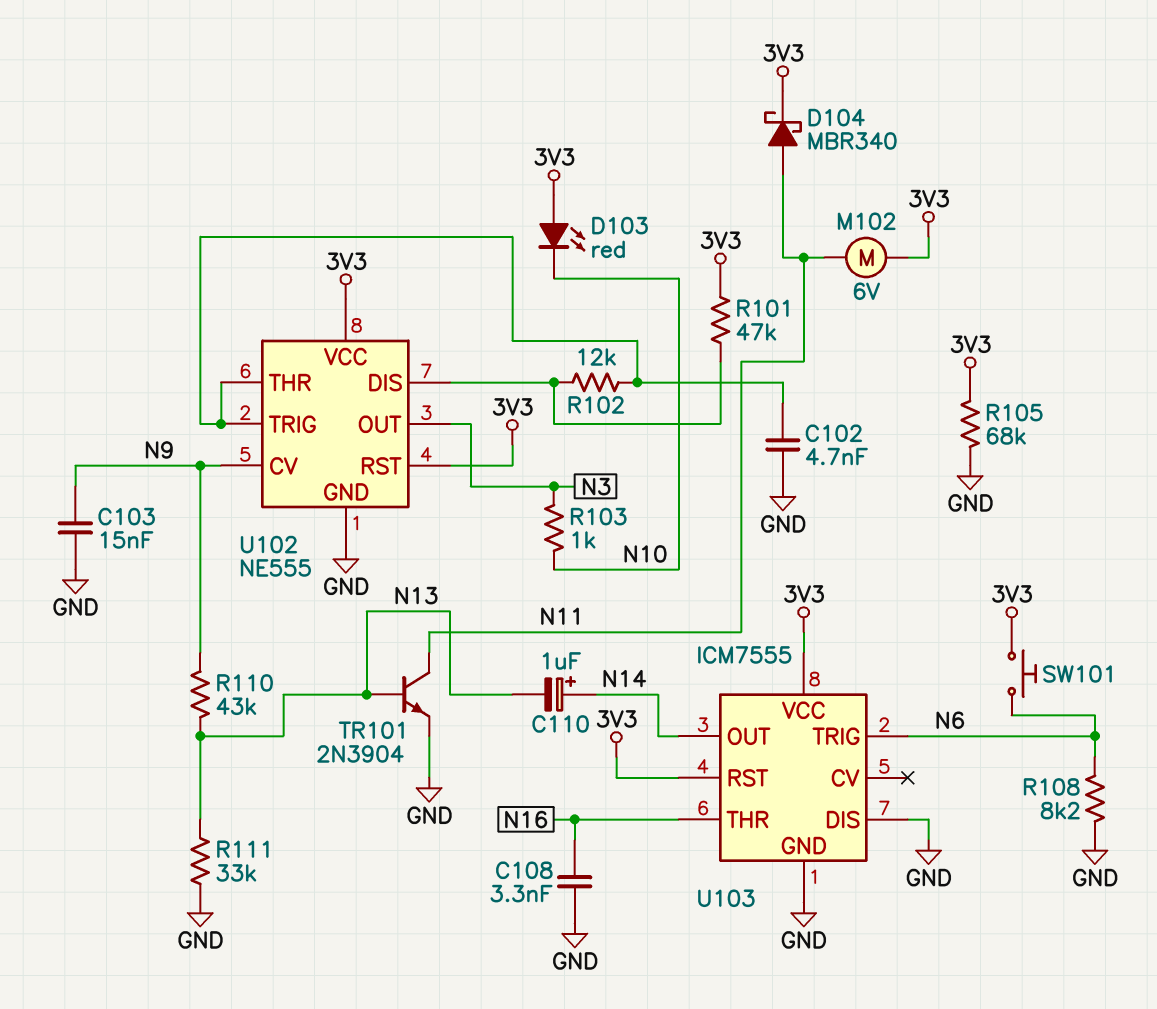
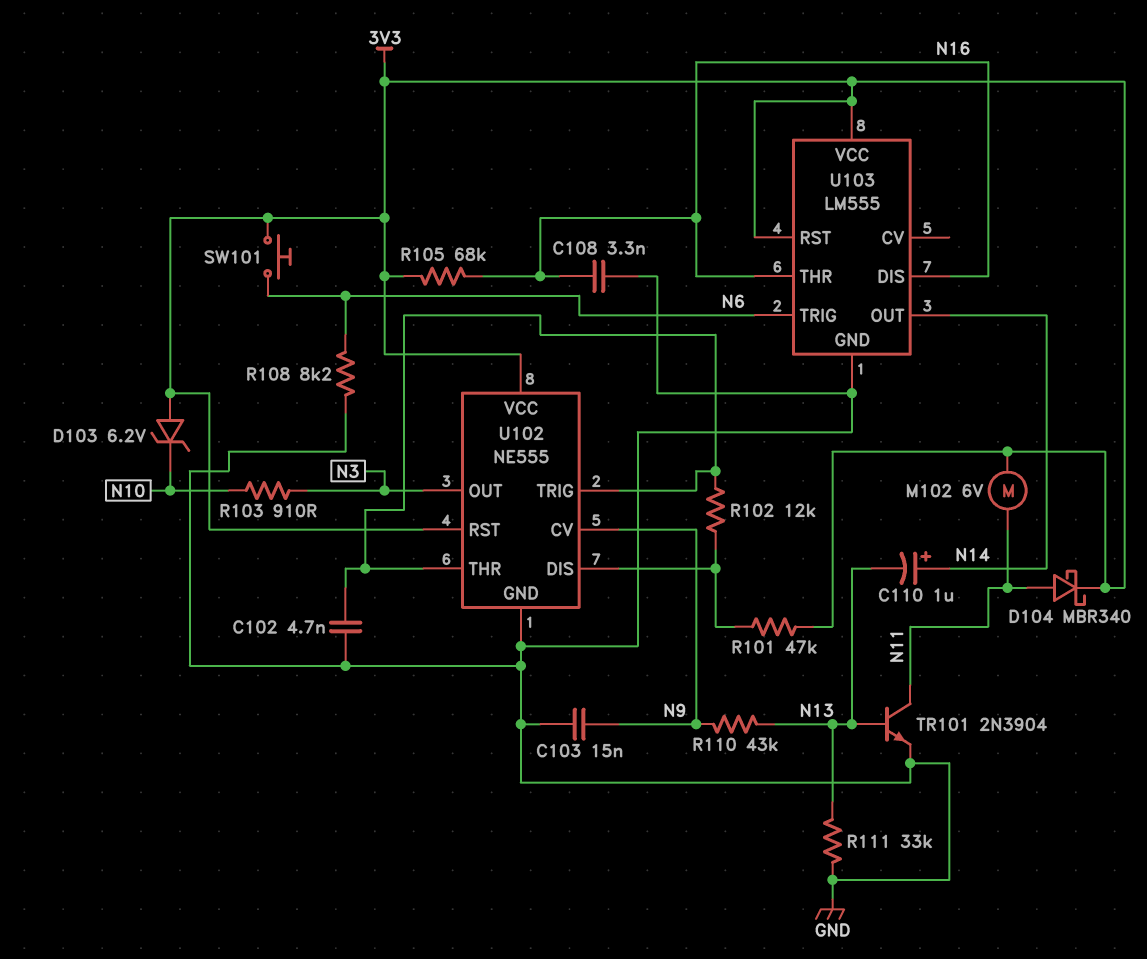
D103: LED red (A 3V3, K N10) -> zener 6.2V (A 3V3, K N10)
R103: 1k (N3, N10) -> 910 (N3, N10)
R105: 68k (3V3, GND) -> 68k (3V3, N16)
U103: ICM7555 -> LM555
U103 pin DIS: GND -> N16

